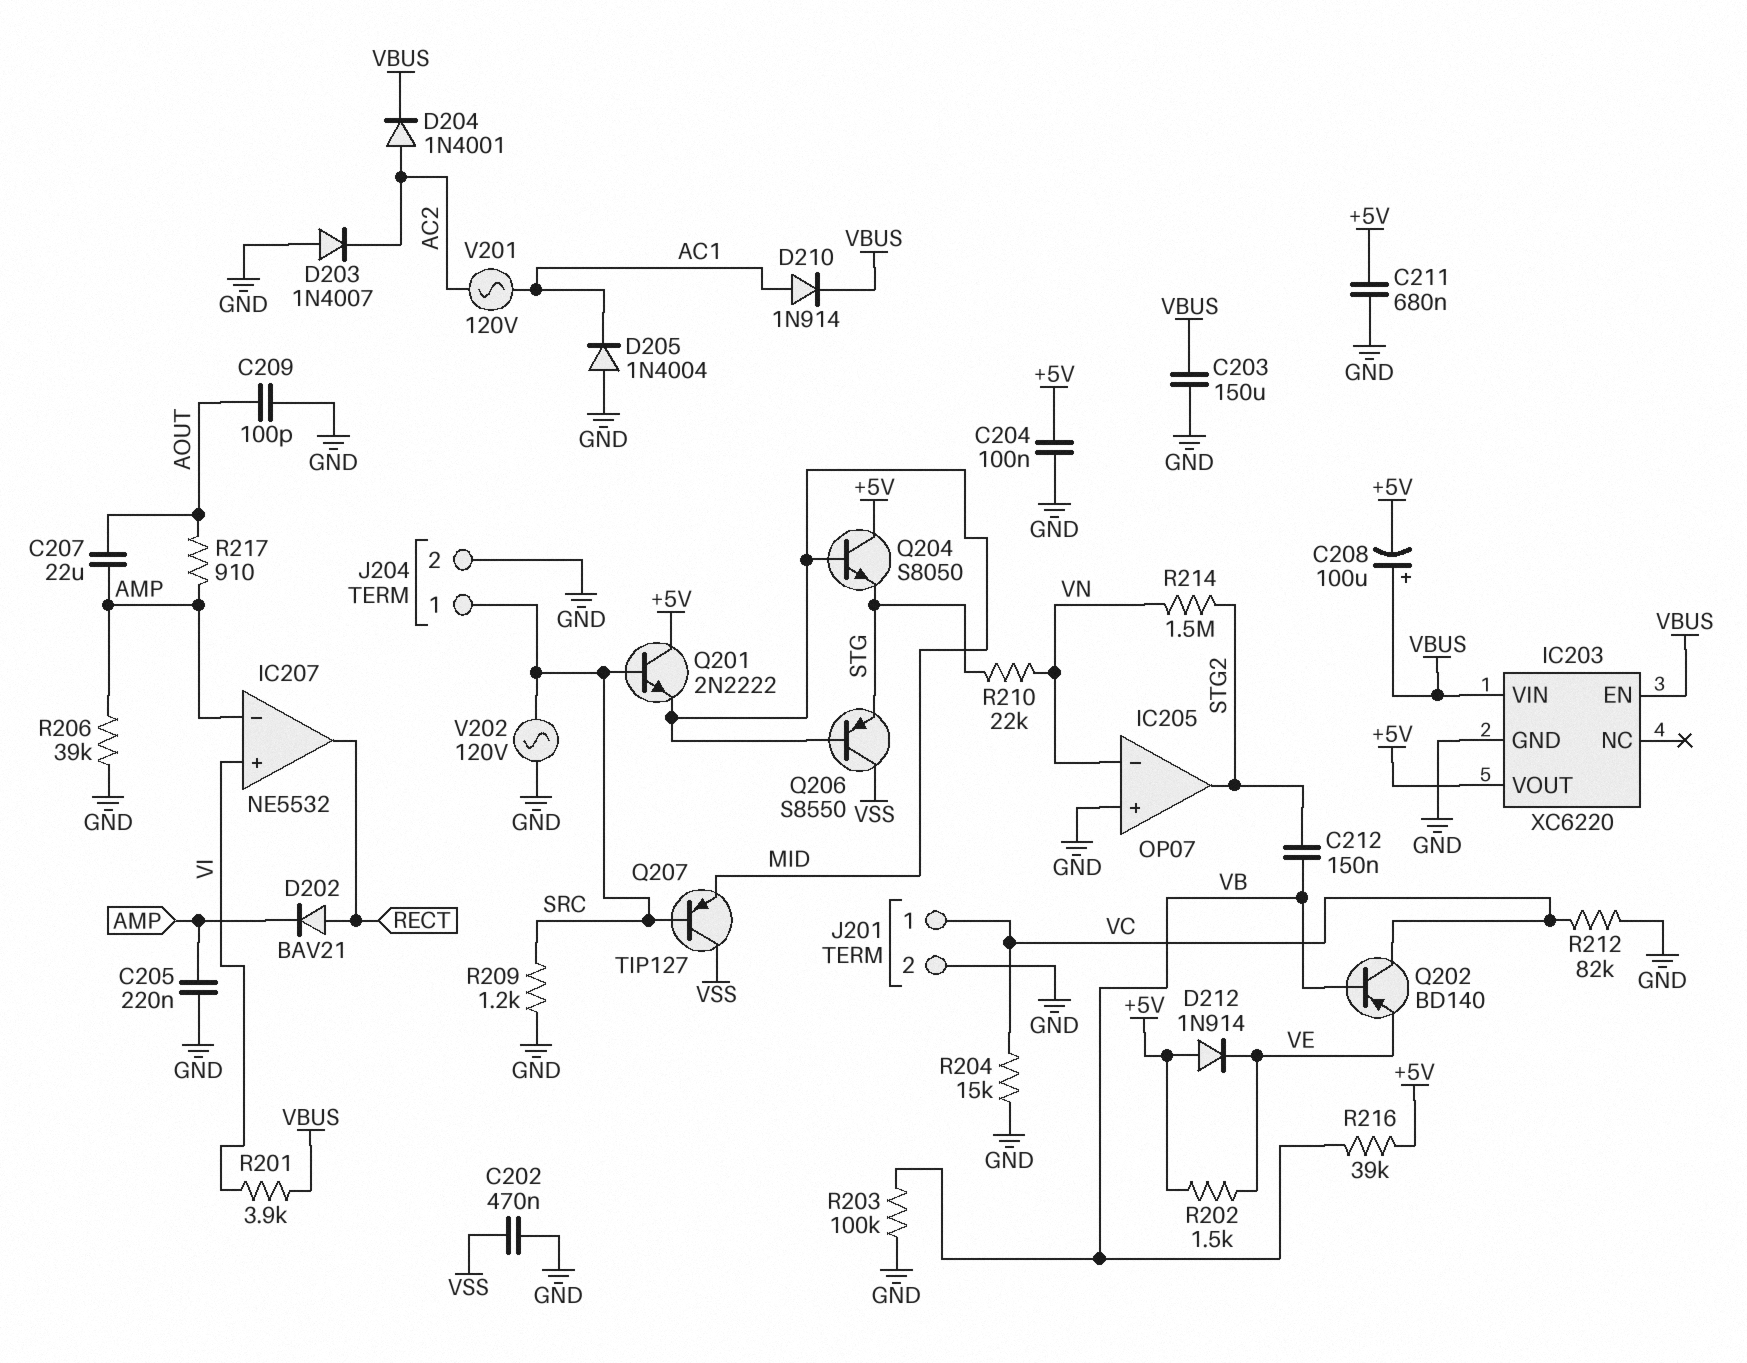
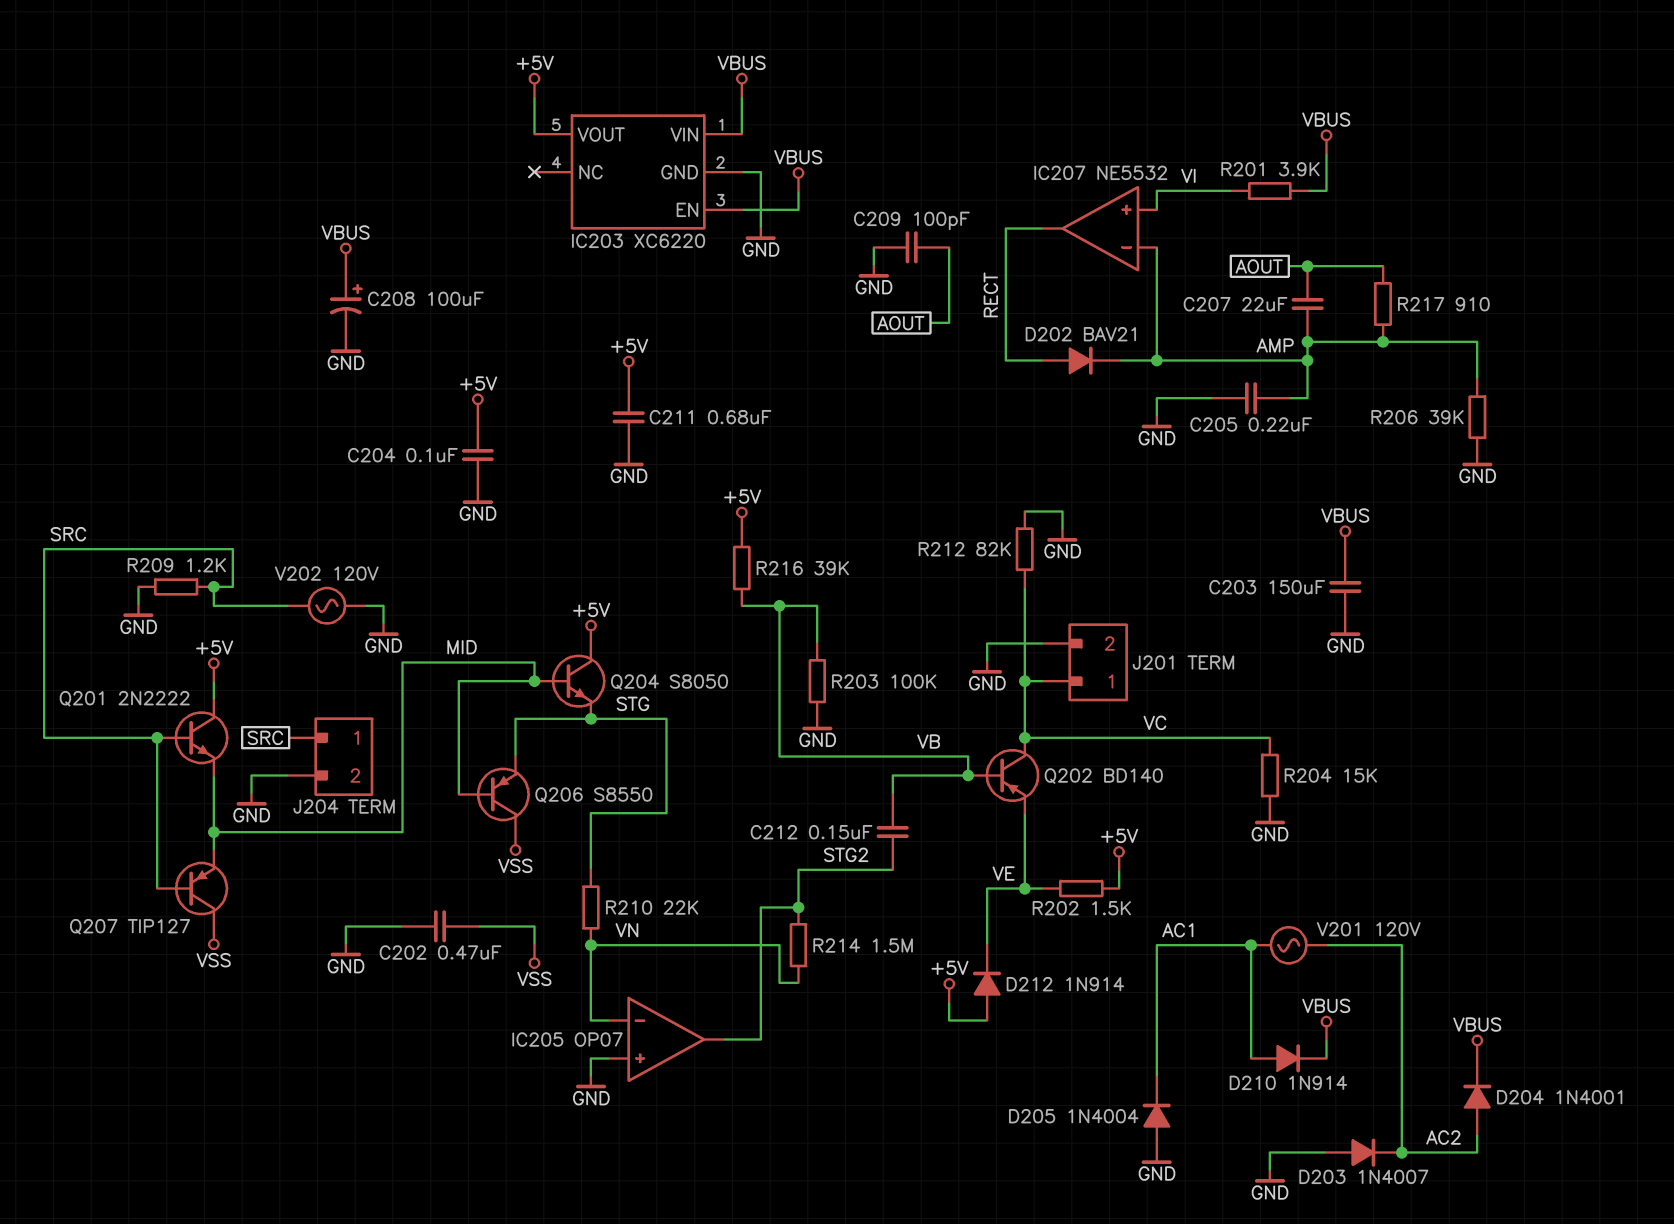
C208: 100uF (plus VBUS, minus +5V) -> 100uF (plus VBUS, minus GND)

